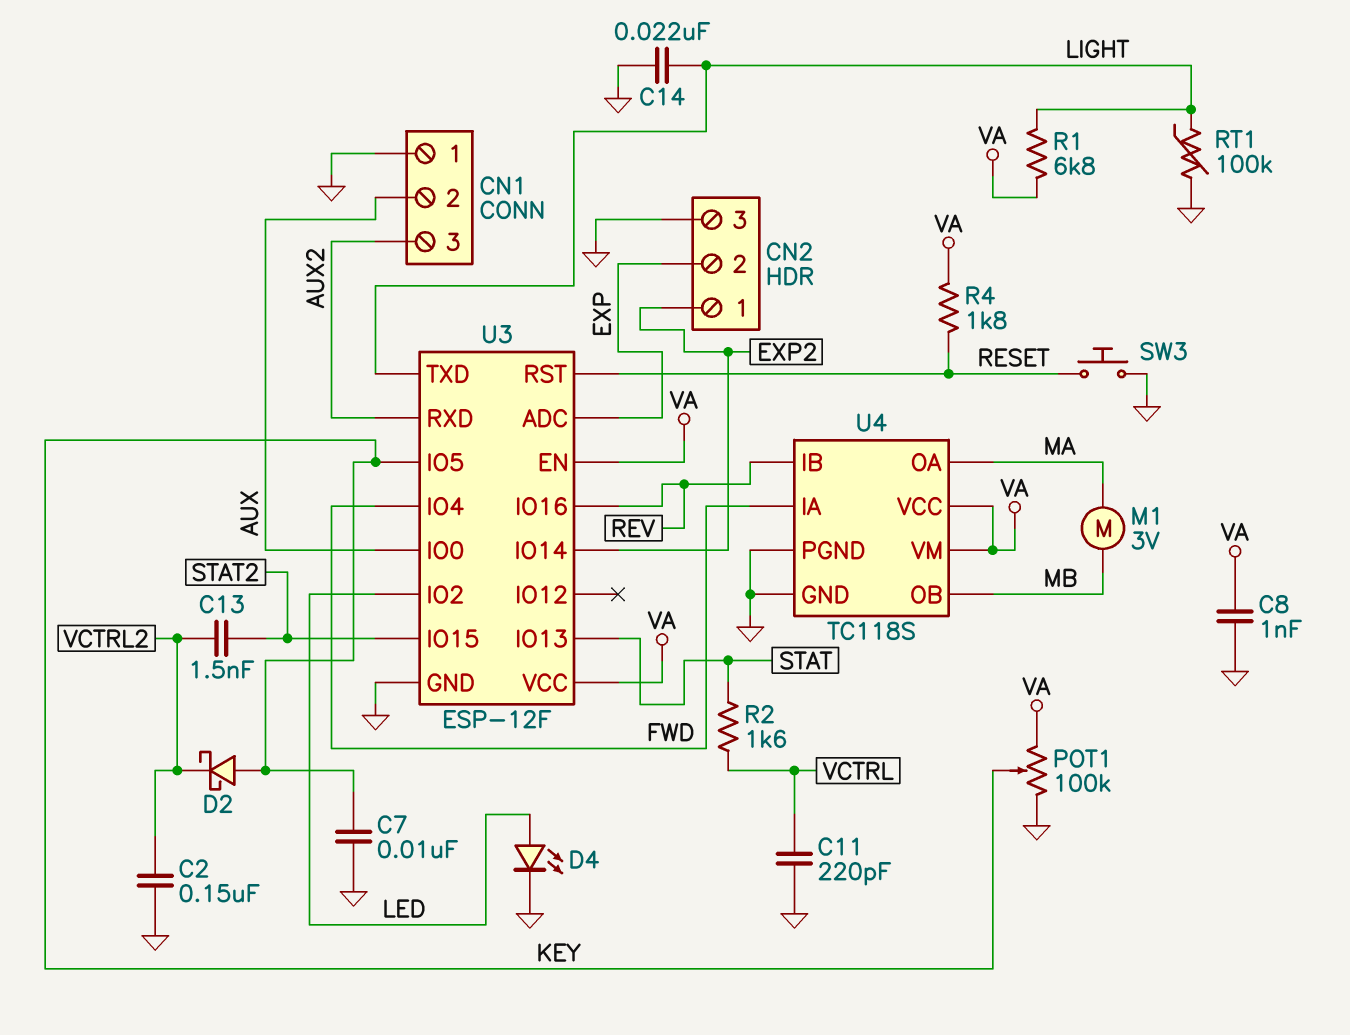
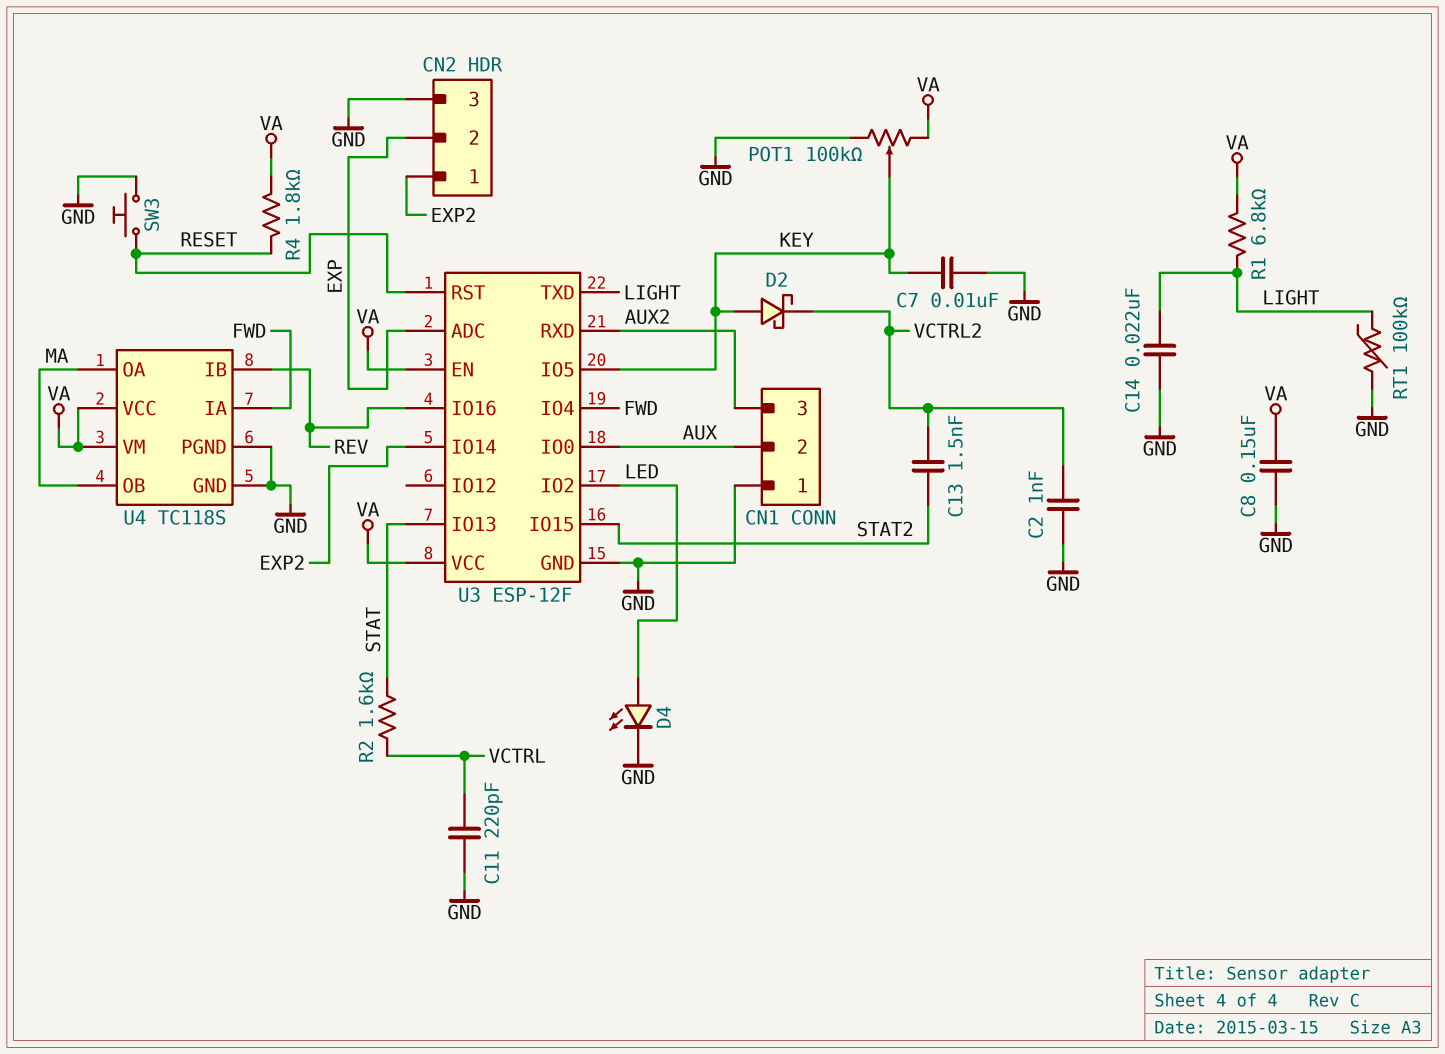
C2: 150nF (GND, VCTRL2) -> 1nF (GND, VCTRL2)
C8: 1nF (GND, VA) -> 150nF (GND, VA)
M1: motor 3V (MA, MB) -> none
U4 pin OB: MB -> MA

